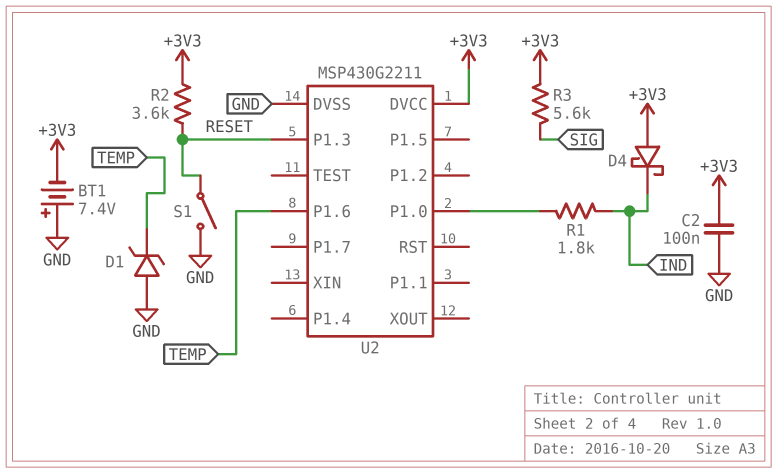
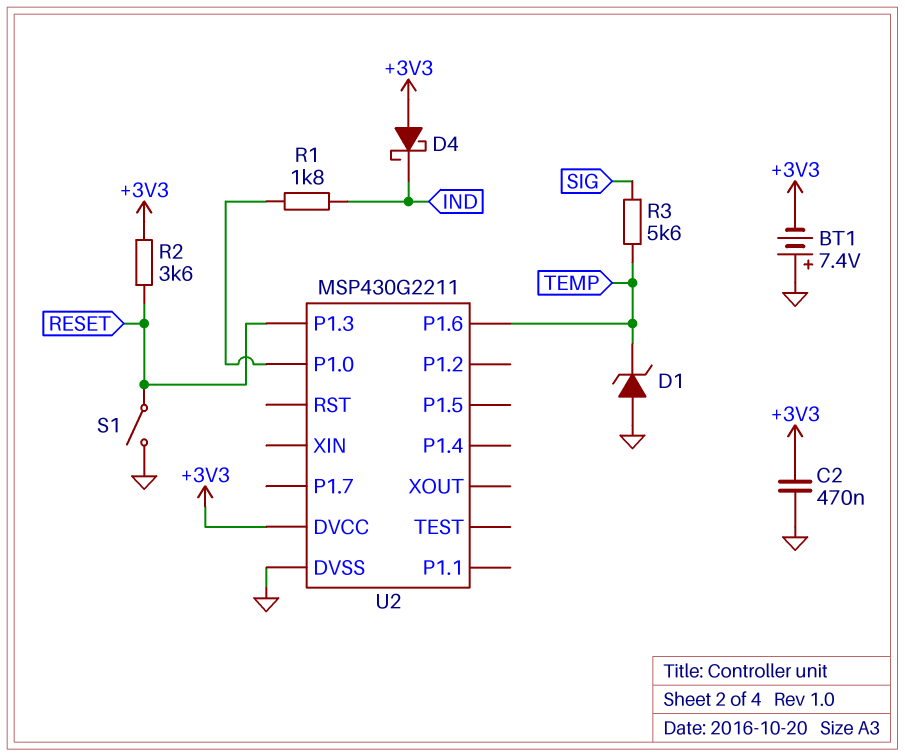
C2: 100nF (+3V3, GND) -> 470nF (+3V3, GND)
R3: 5.6k (+3V3, SIG) -> 5.6k (SIG, TEMP)

